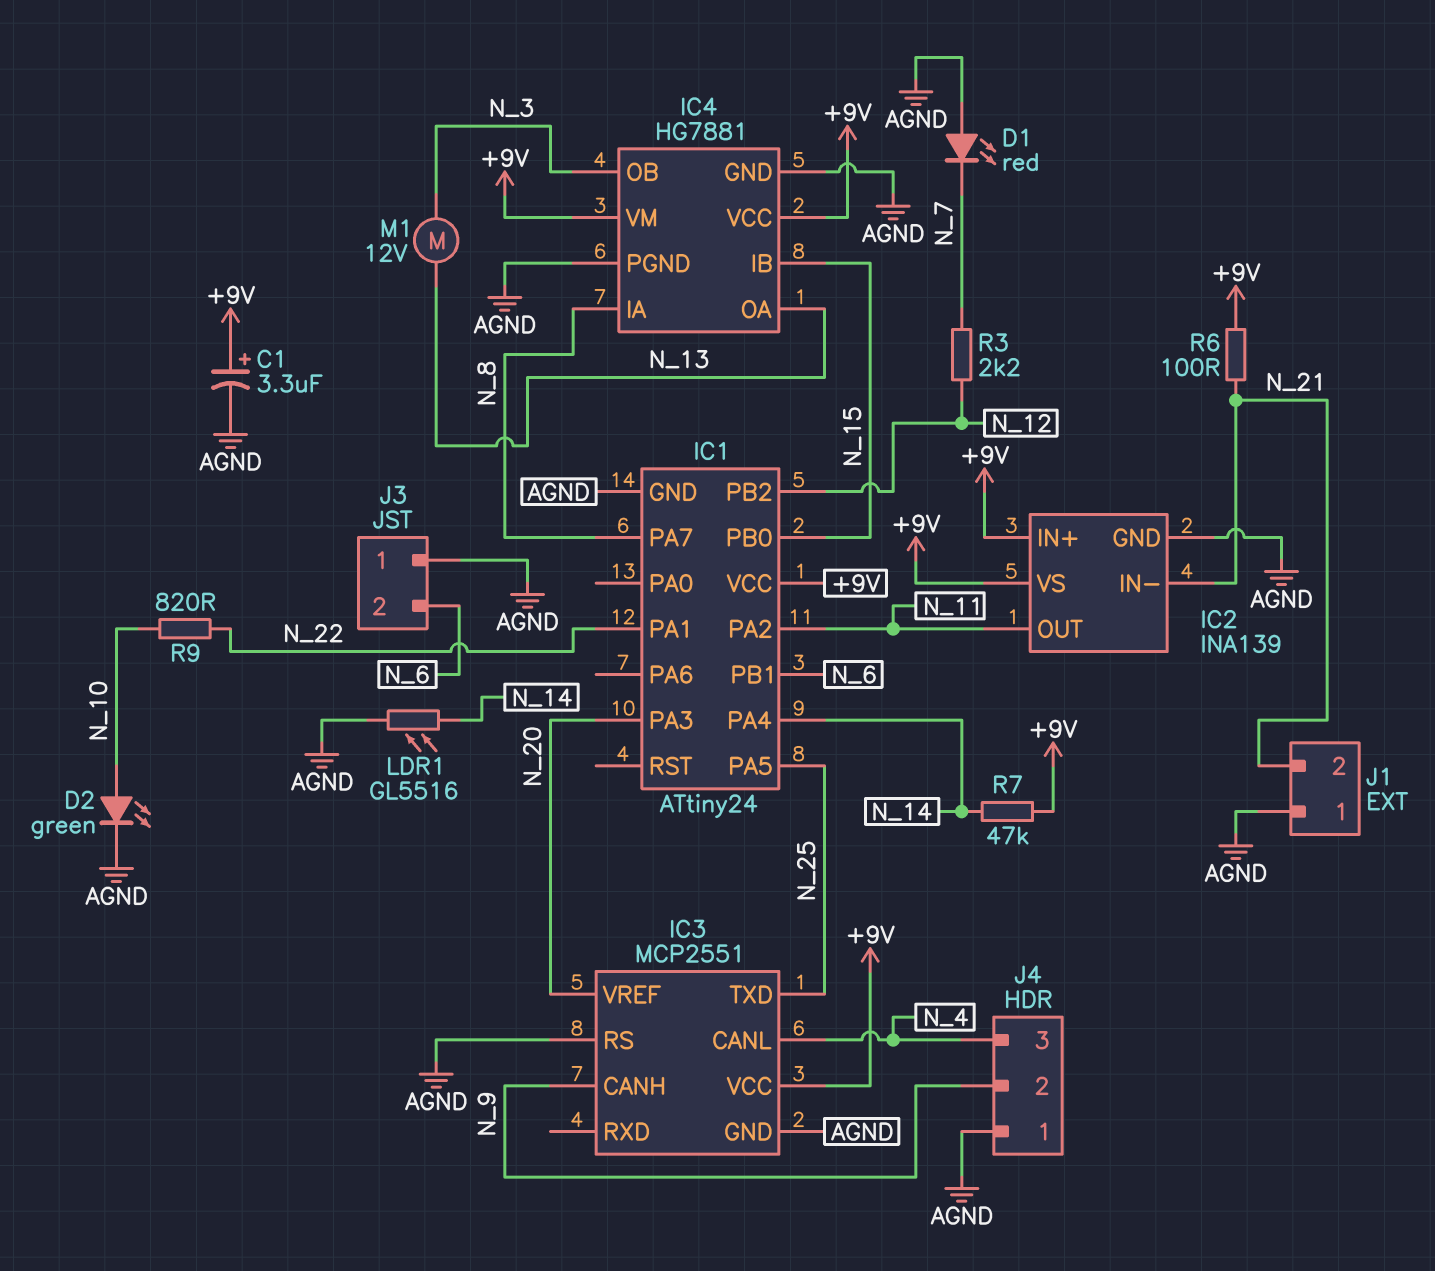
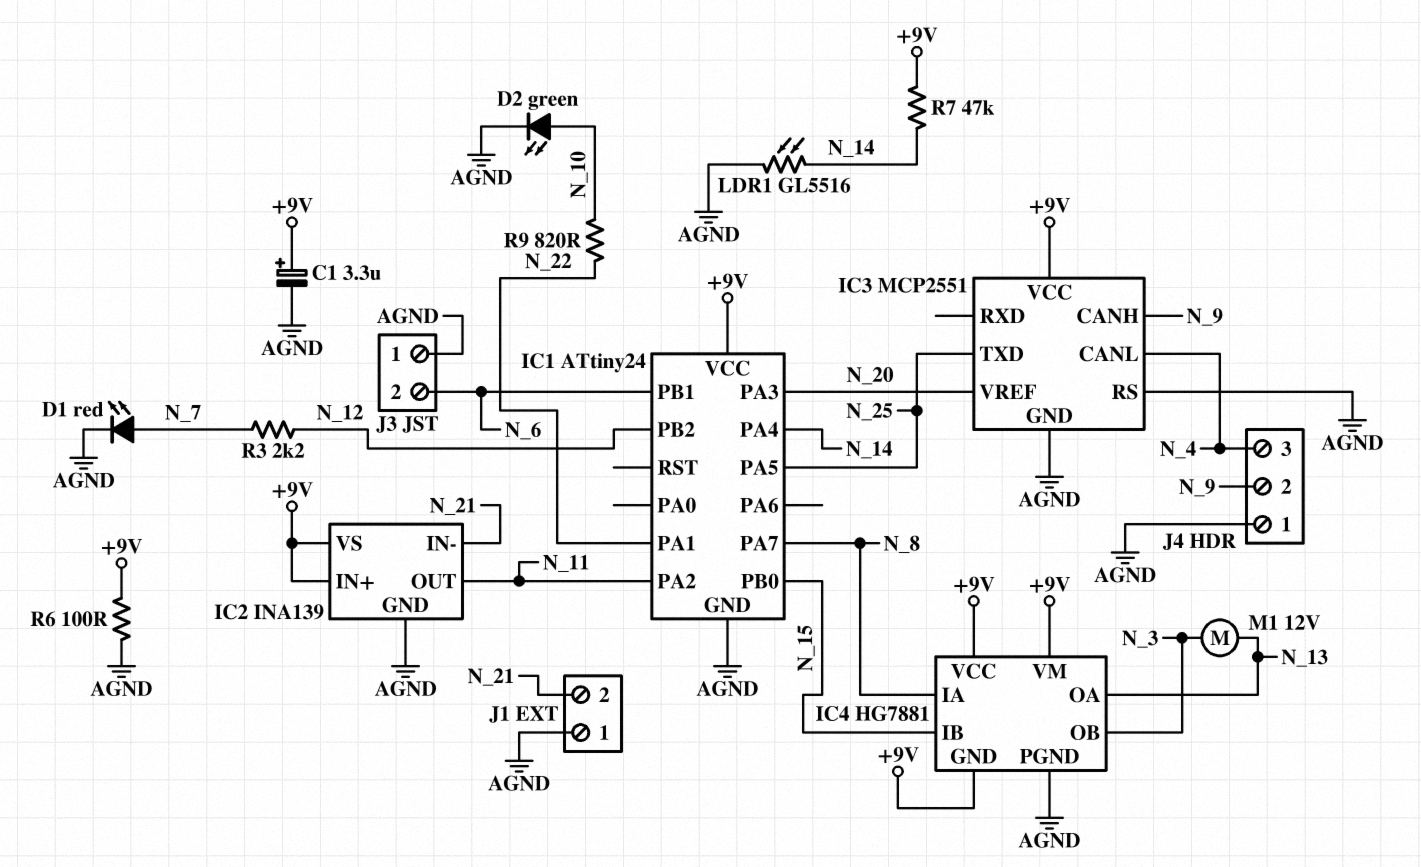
D1: LED red (A AGND, K N_7) -> LED red (A N_7, K AGND)
IC4 pin GND: AGND -> +9V
R6: 100 (+9V, N_21) -> 100 (+9V, AGND)

